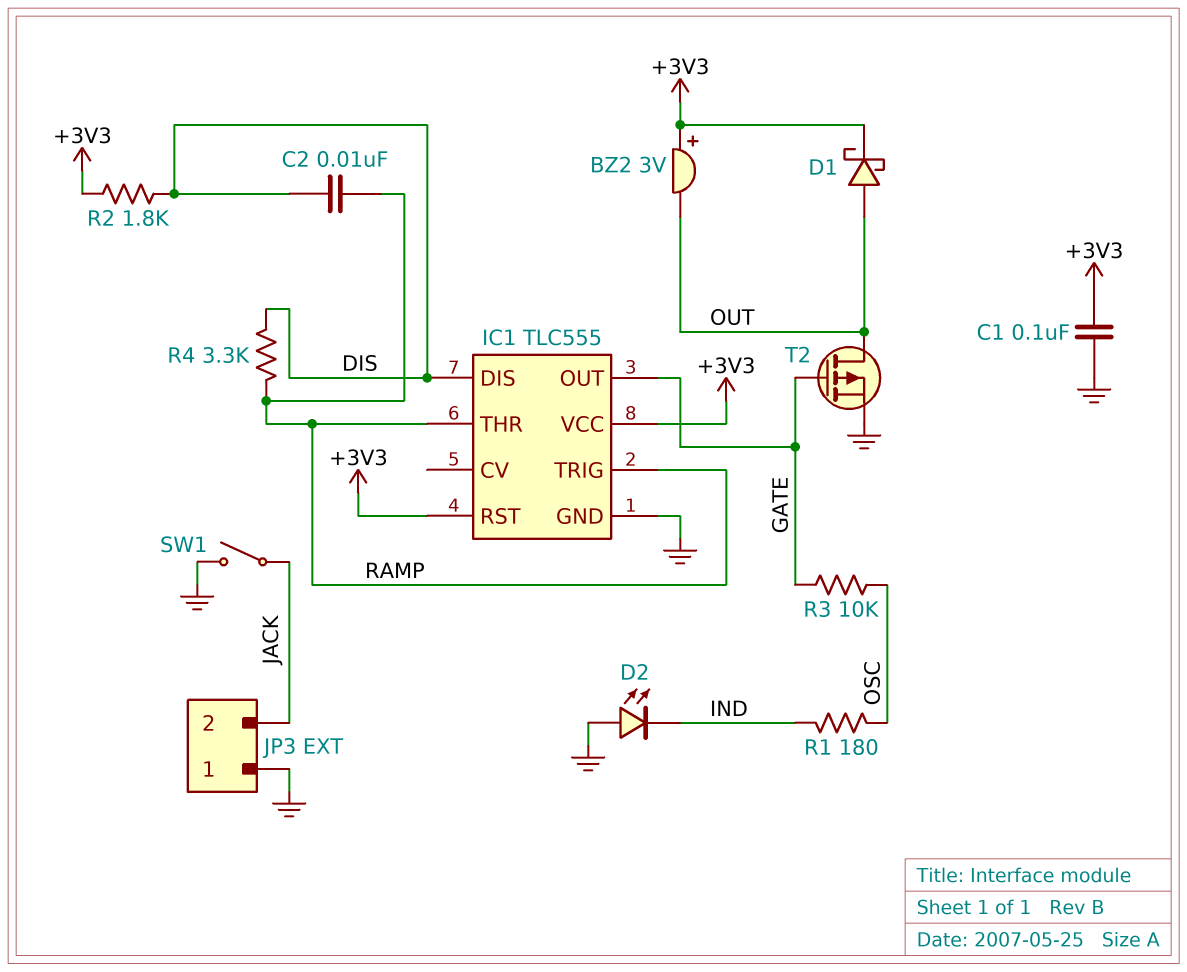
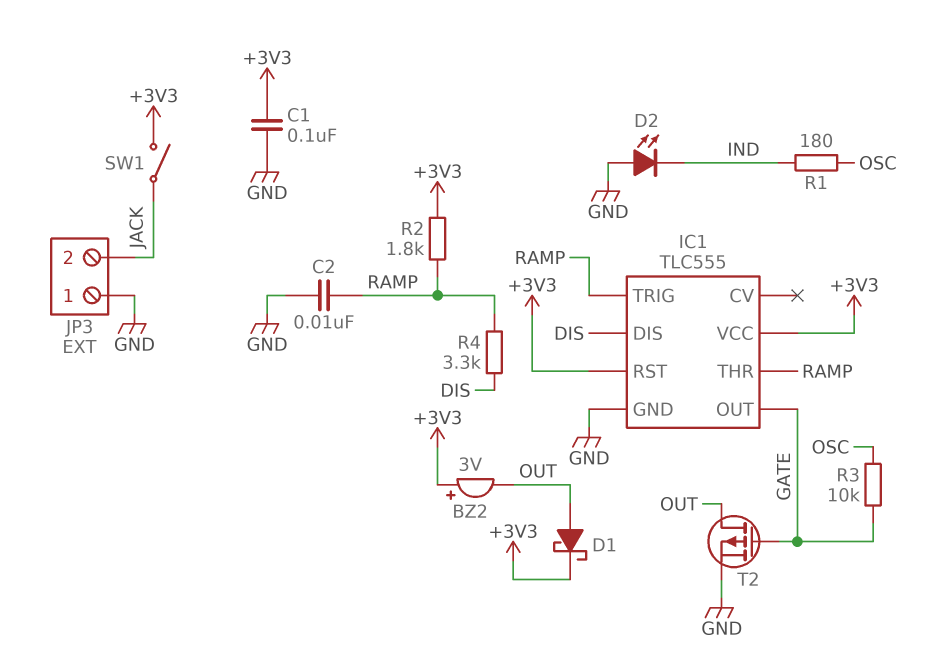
C2: 10nF (DIS, RAMP) -> 10nF (GND, RAMP)
R2: 1.8k (+3V3, DIS) -> 1.8k (+3V3, RAMP)
SW1: switch (GND, JACK) -> switch (+3V3, JACK)

